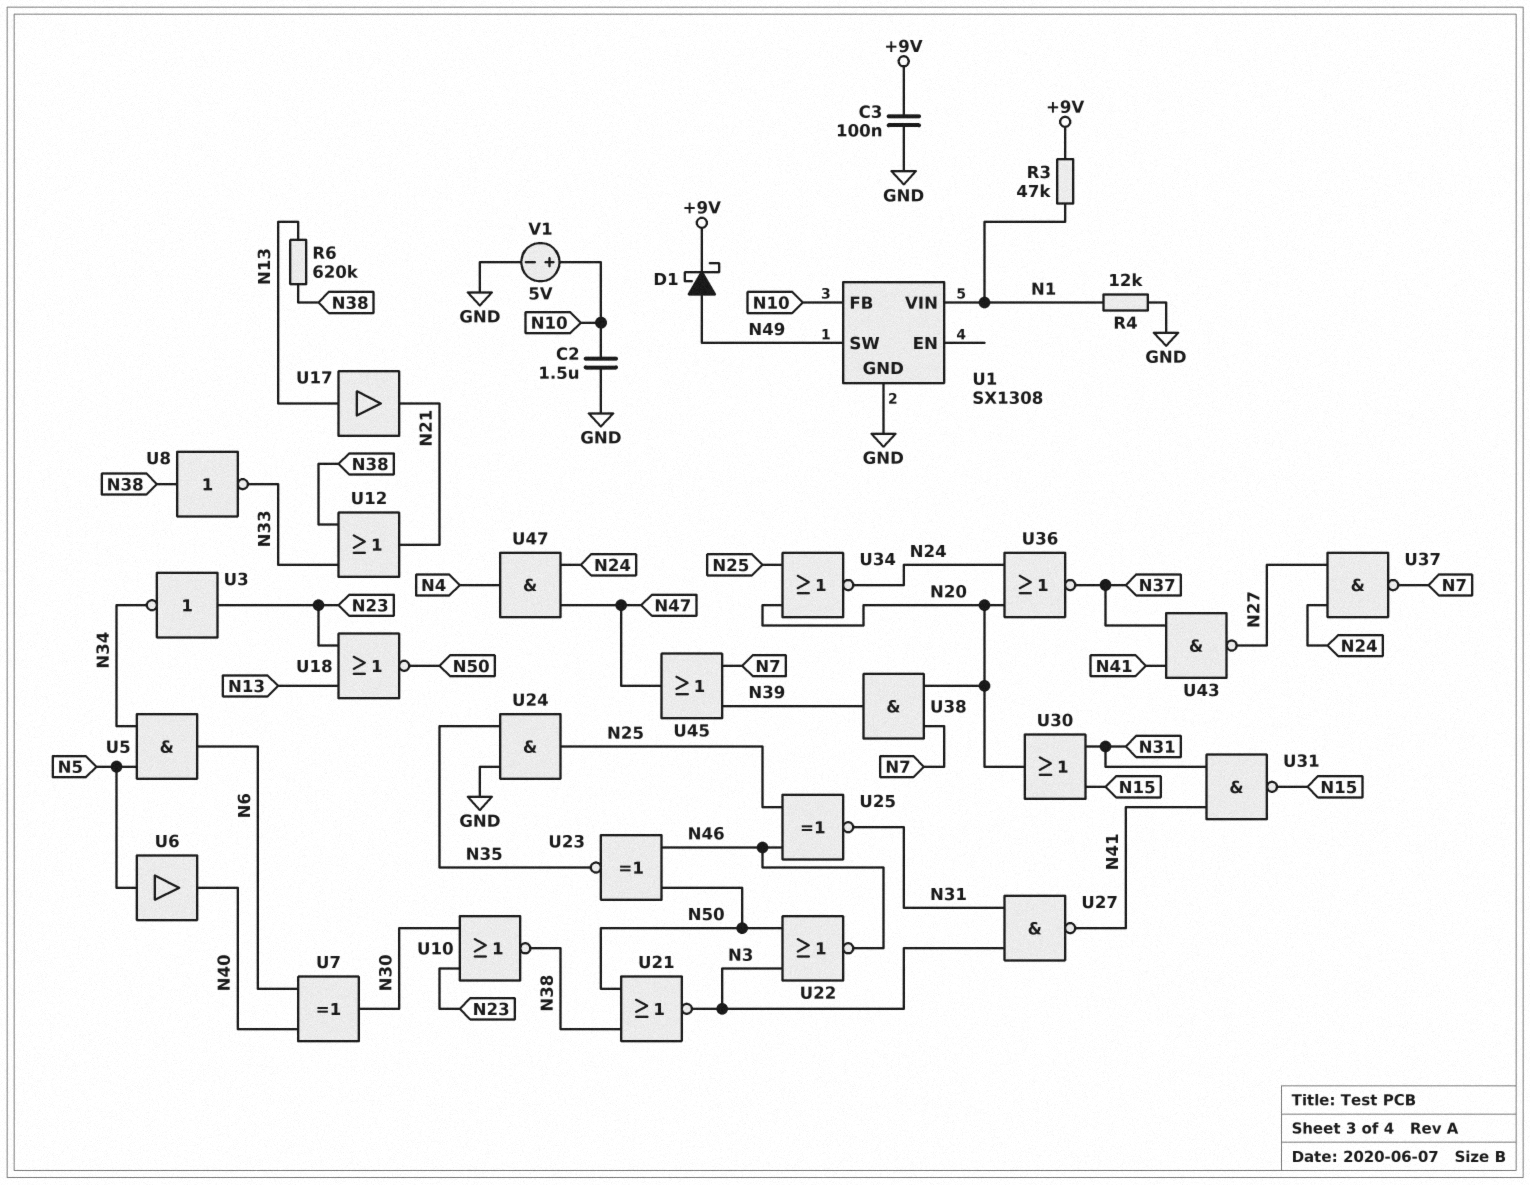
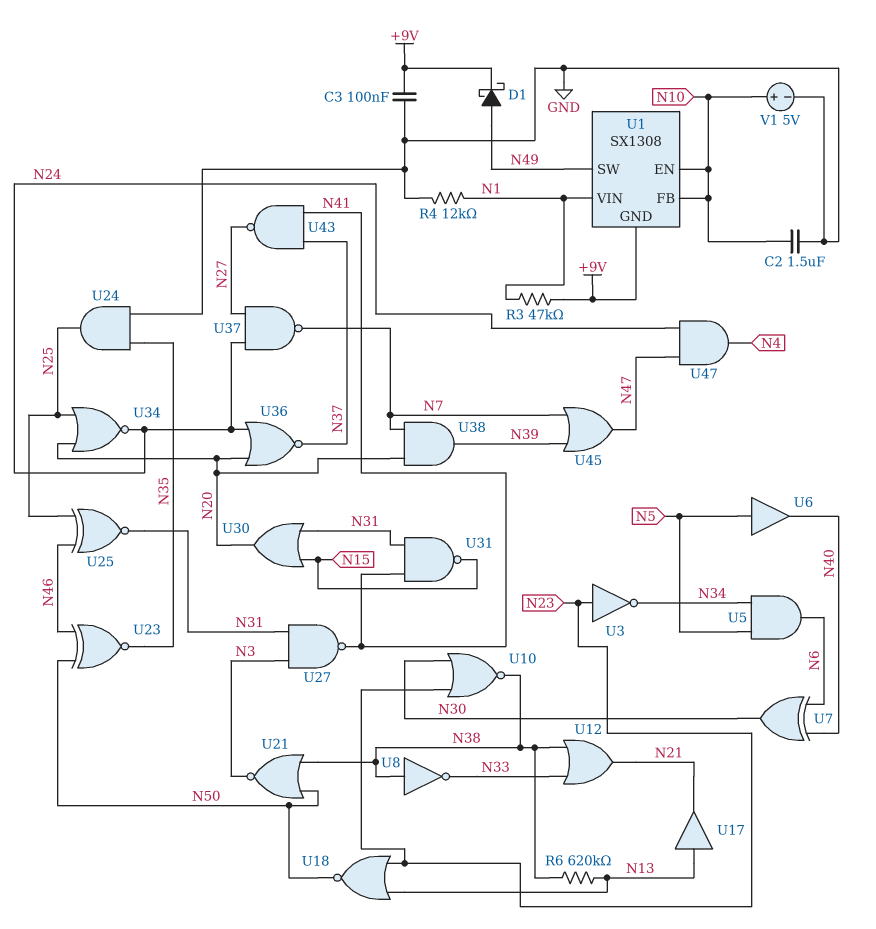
U1 pin EN: none -> N10
U1 pin GND: GND -> +9V
U22: NOR (in N3, in N50, out N46) -> none

